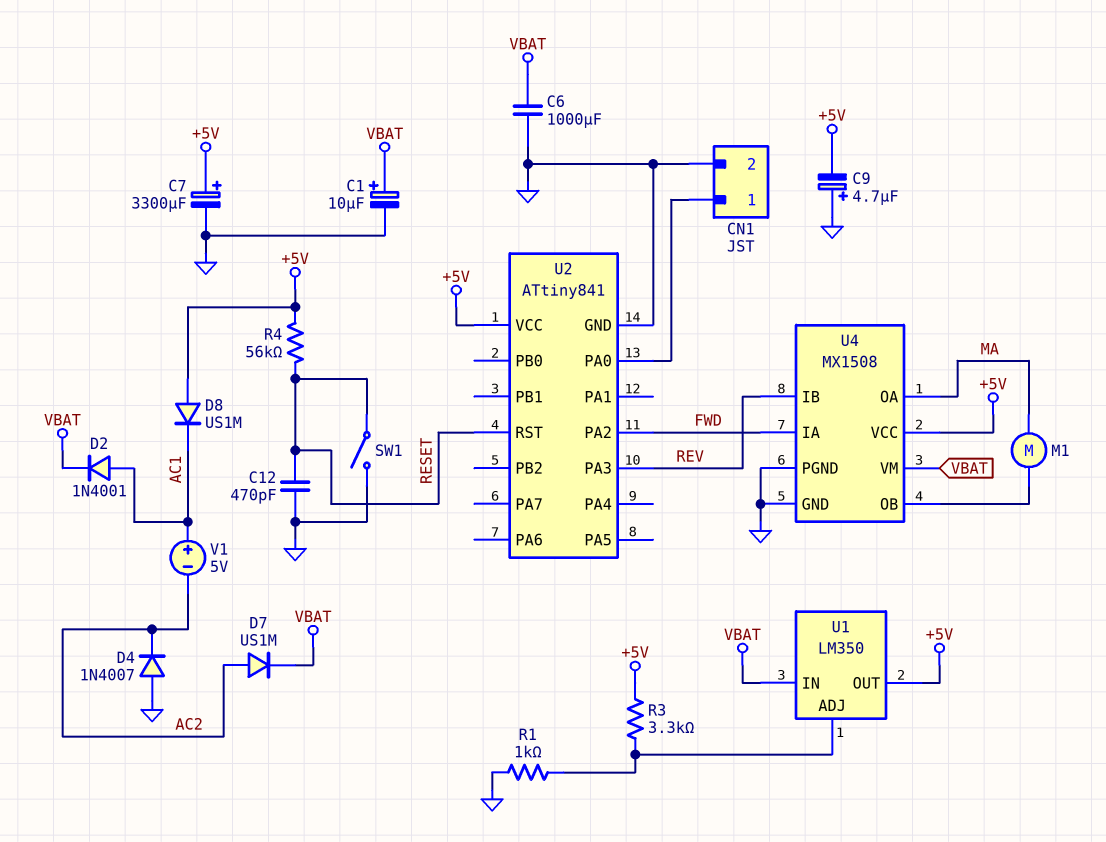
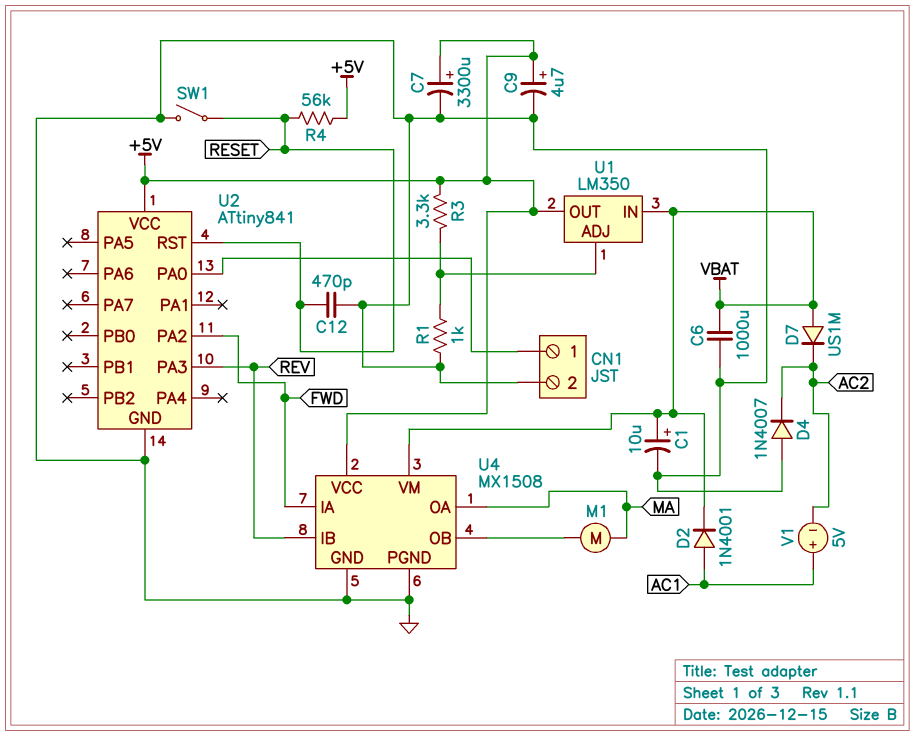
C9: 4.7uF (plus GND, minus +5V) -> 4.7uF (plus +5V, minus GND)
D7: diode US1M (A AC2, K VBAT) -> diode US1M (A VBAT, K AC2)
D8: diode US1M (A +5V, K AC1) -> none

